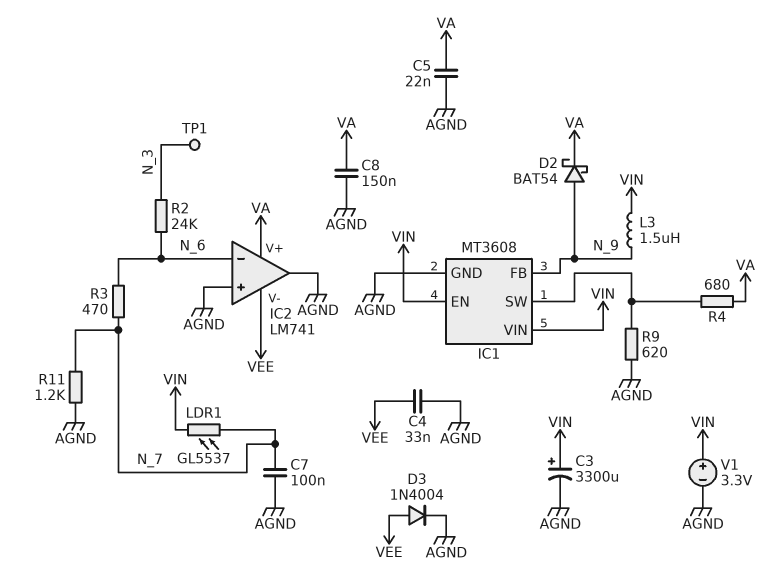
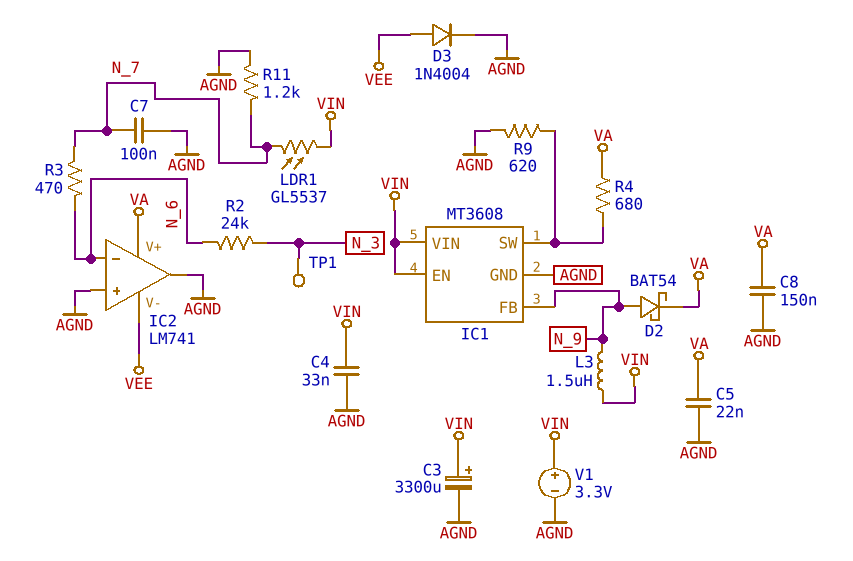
C4: 33nF (AGND, VEE) -> 33nF (AGND, VIN)

